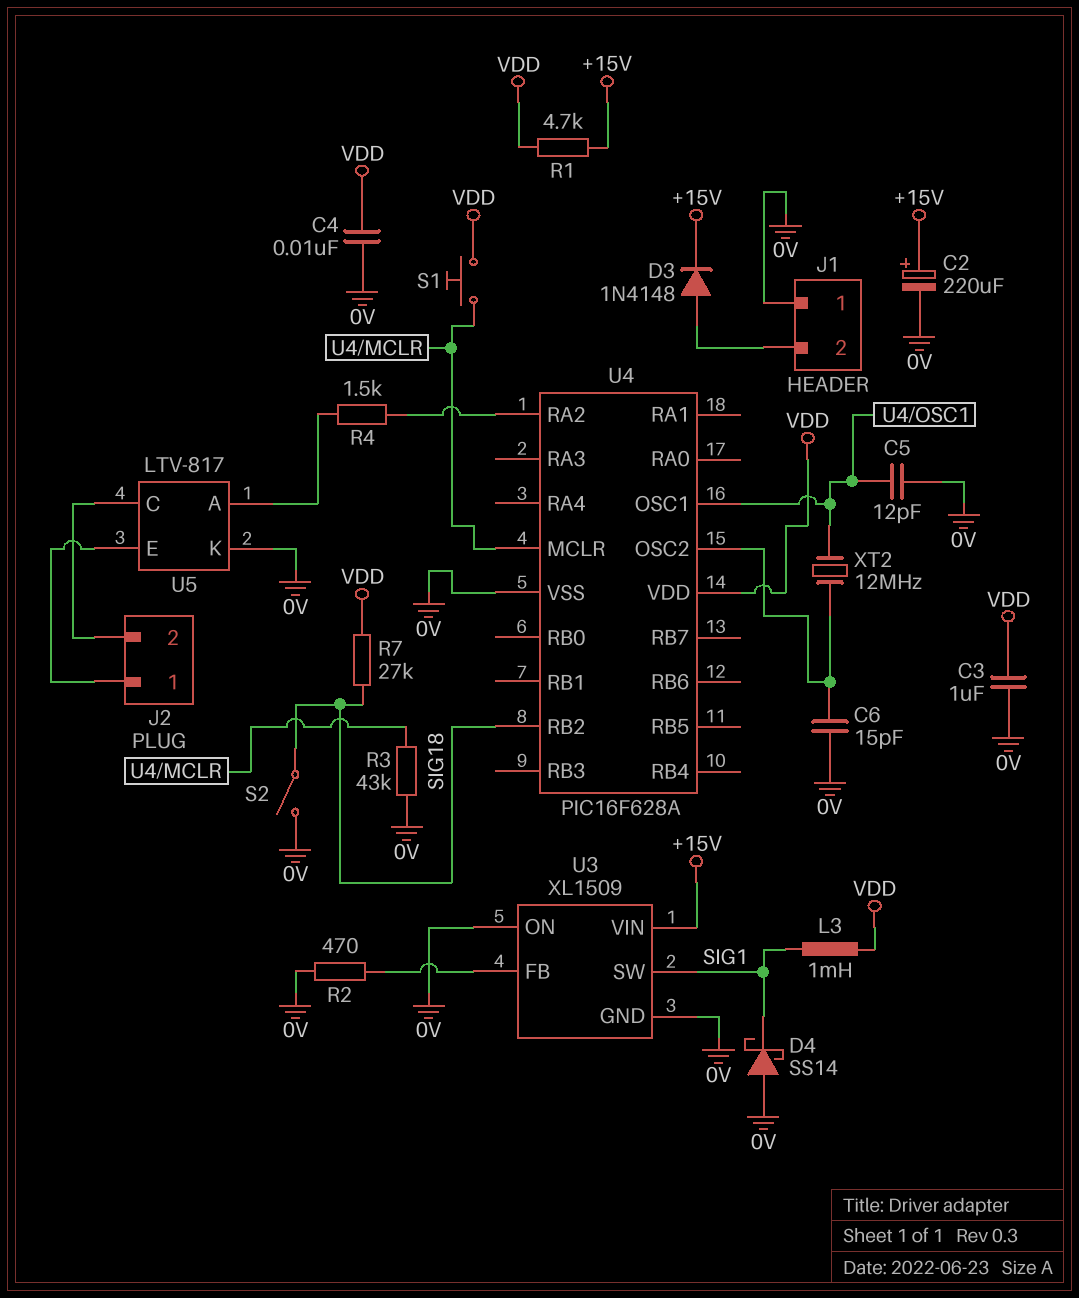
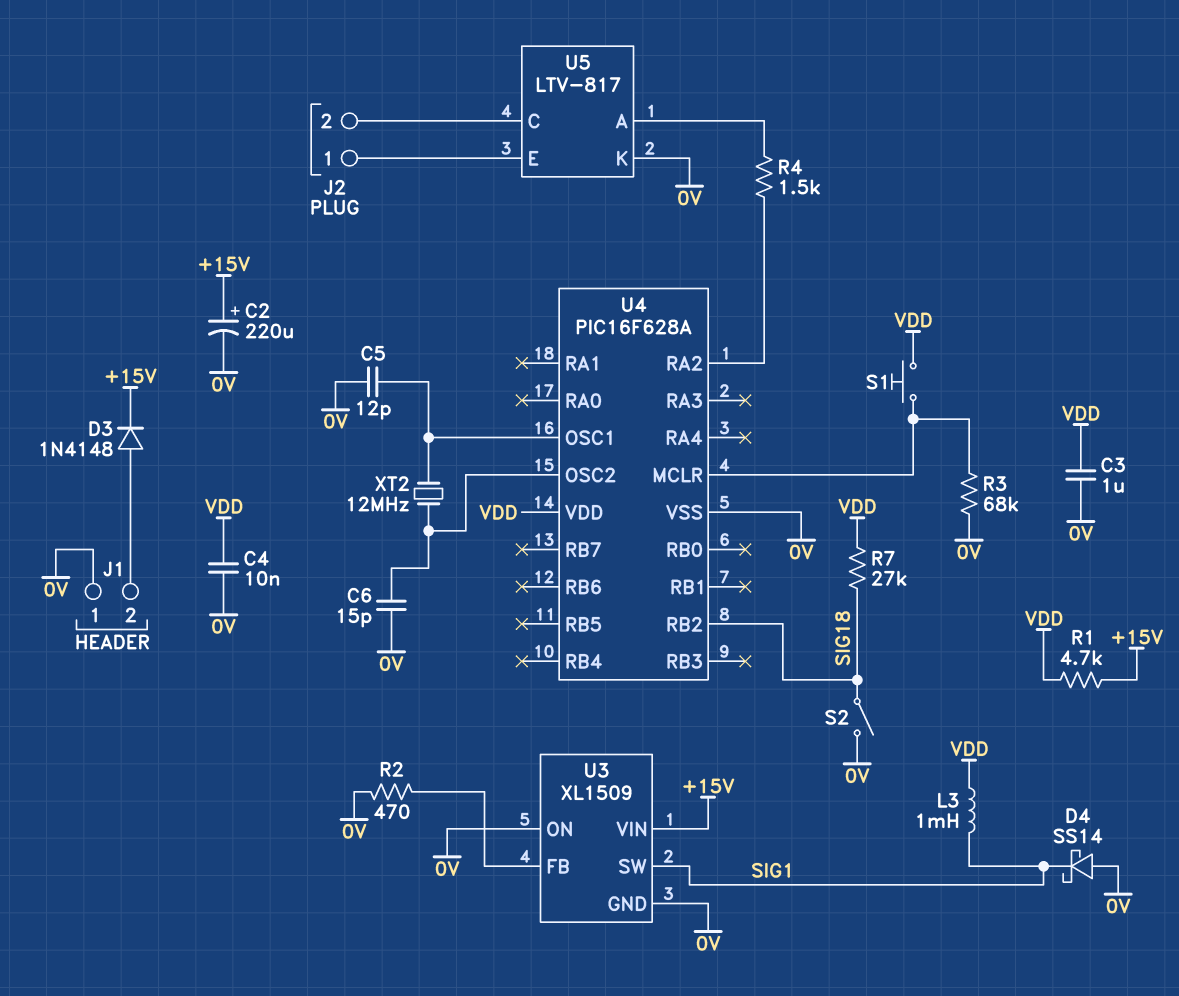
R3: 43k (0V, U4/MCLR) -> 68k (0V, U4/MCLR)

